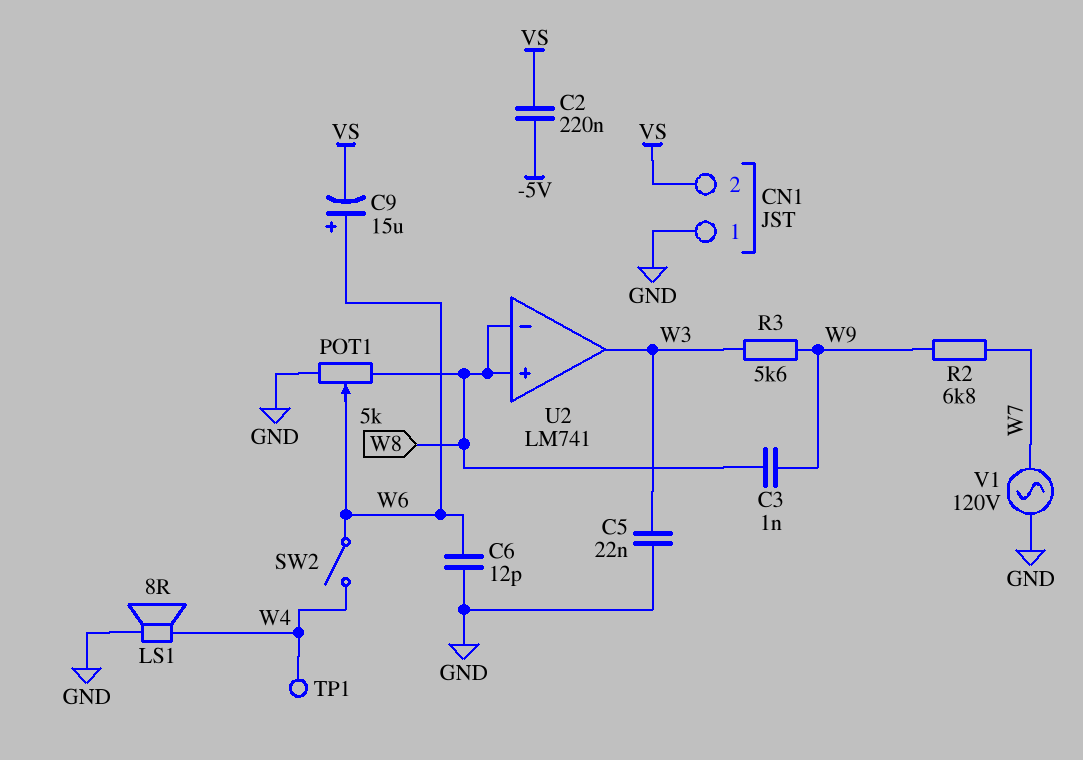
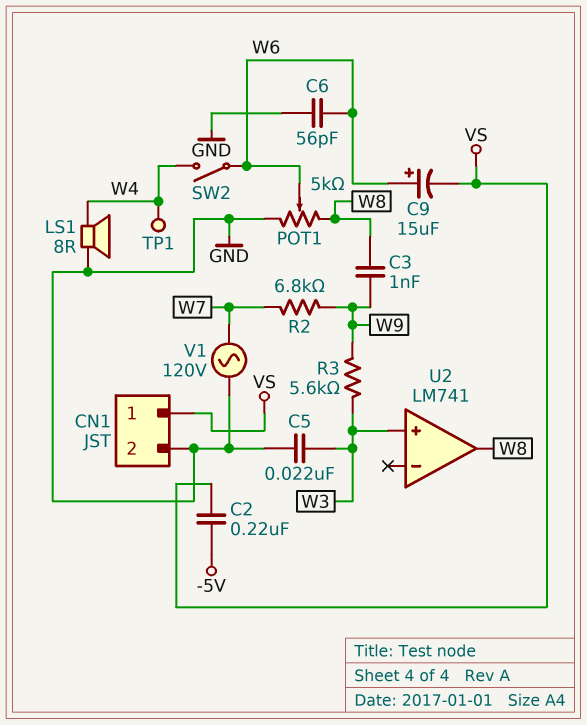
C6: 12pF (GND, W6) -> 56pF (GND, W6)
CN1 pin 1: GND -> VS
CN1 pin 2: VS -> GND
U2 pin in+: W8 -> W3
U2 pin in-: W8 -> none
U2 pin out: W3 -> W8

